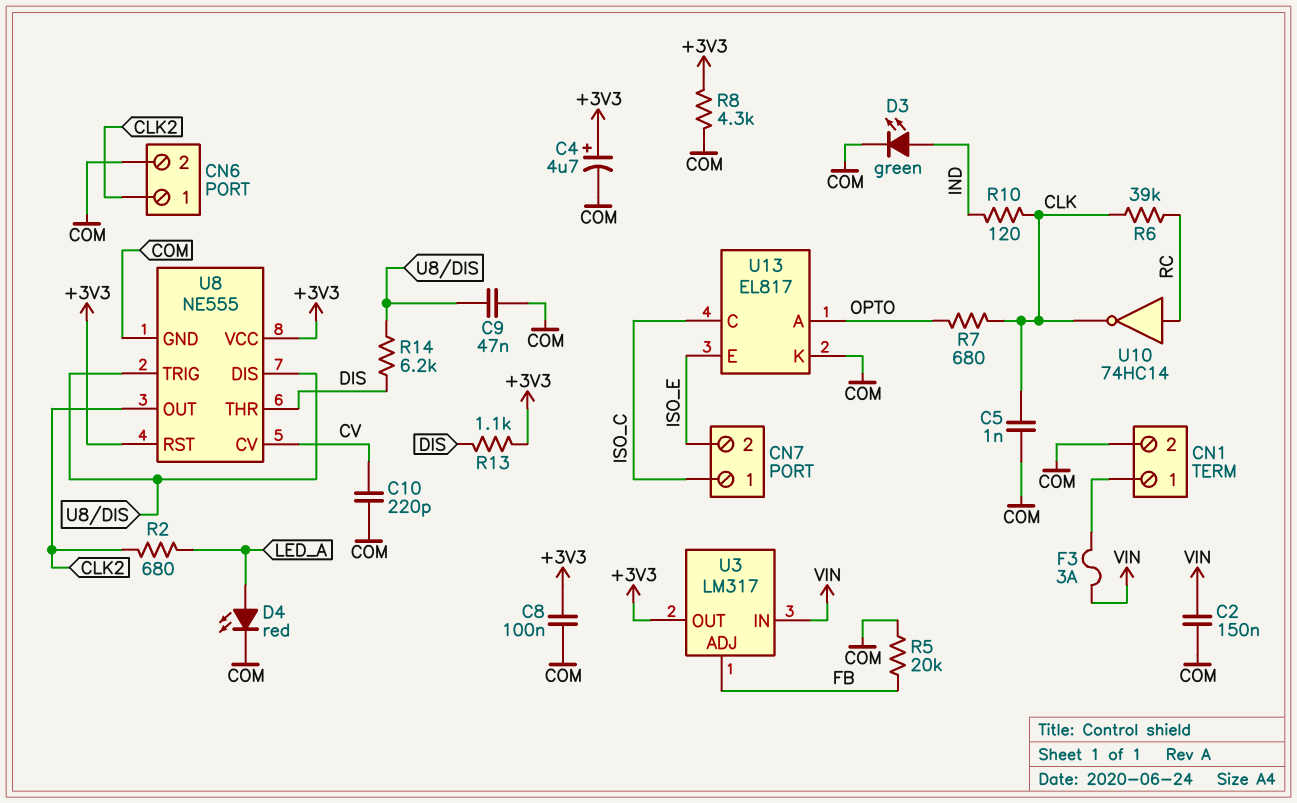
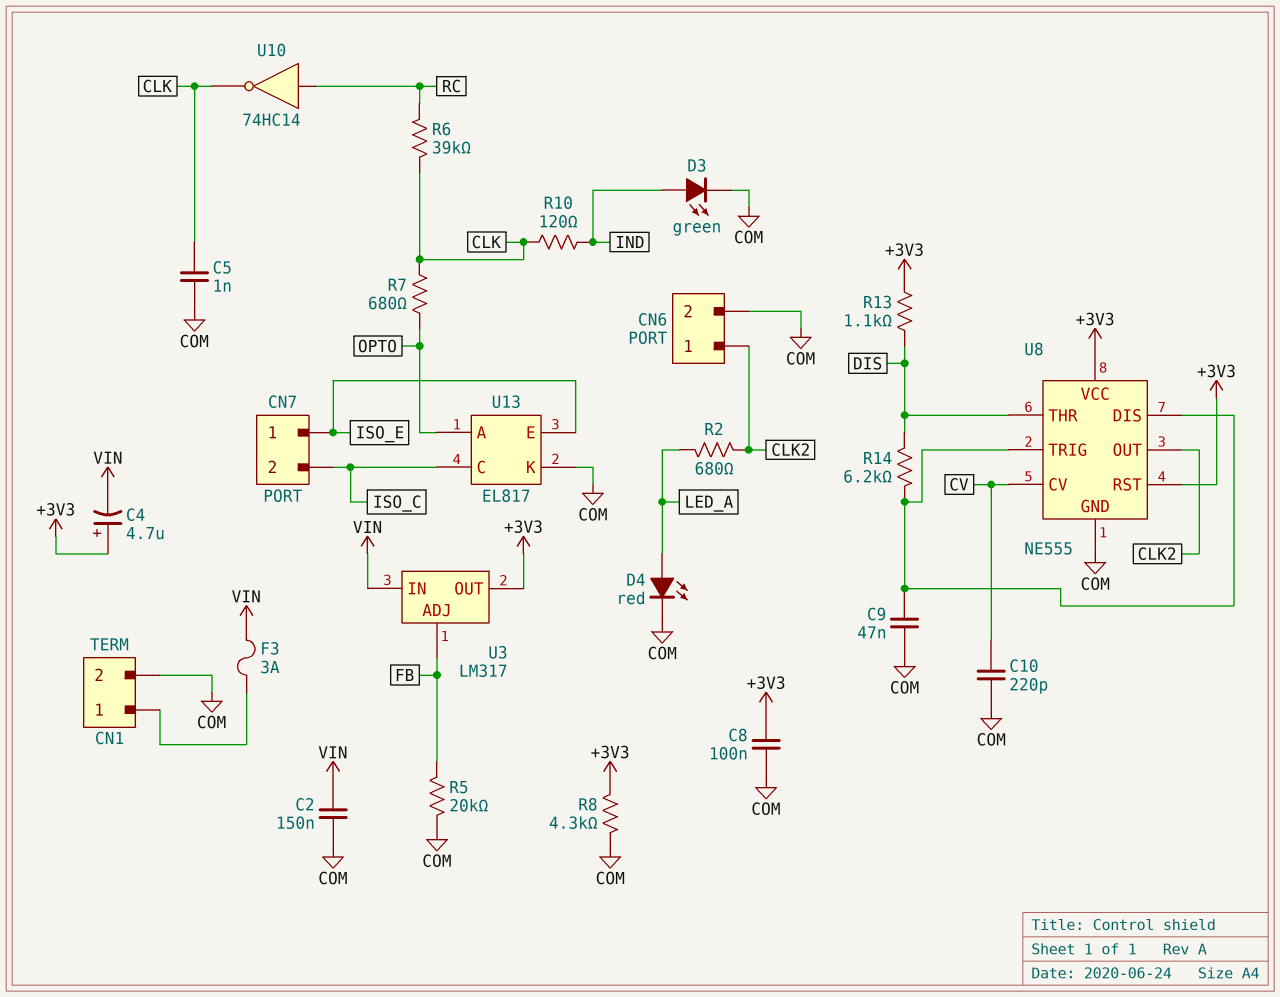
C4: 4.7uF (plus +3V3, minus COM) -> 4.7uF (plus +3V3, minus VIN)
CN7 pin 1: ISO_C -> ISO_E
CN7 pin 2: ISO_E -> ISO_C

